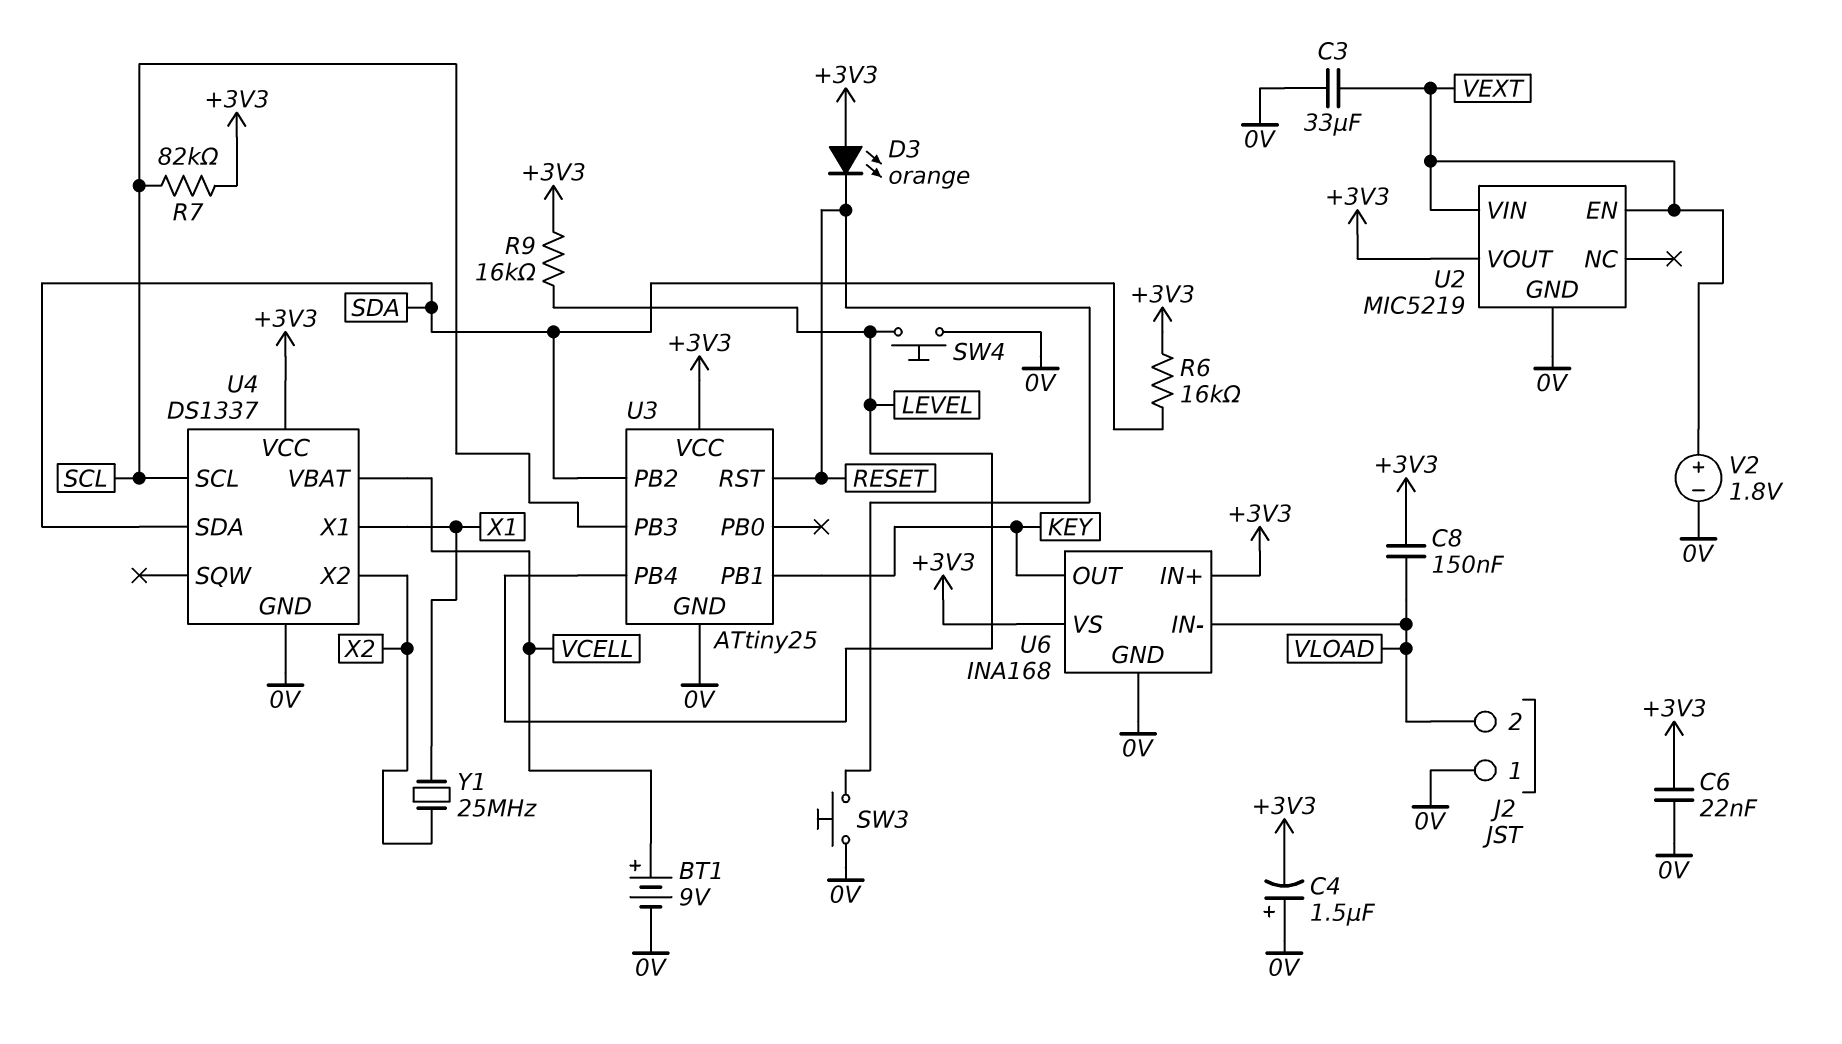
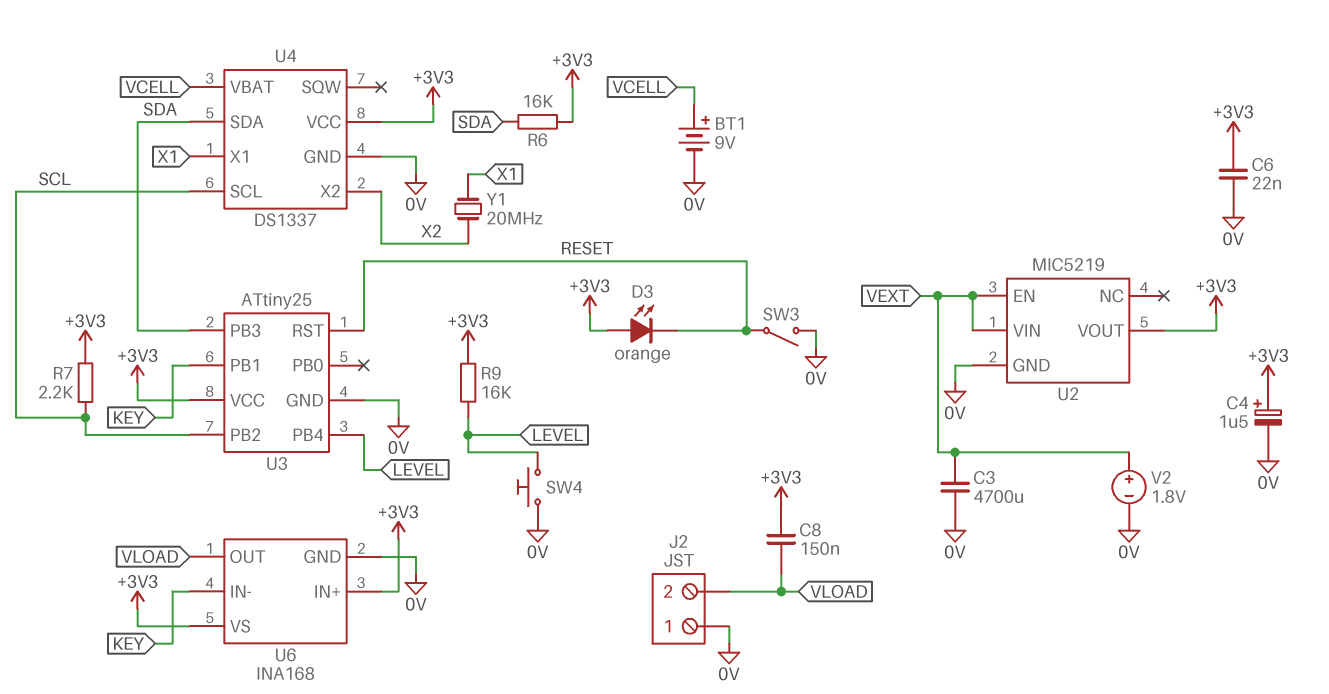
C3: 33uF (0V, VEXT) -> 4700uF (0V, VEXT)
C4: 1.5uF (plus 0V, minus +3V3) -> 1.5uF (plus +3V3, minus 0V)
R7: 82k (+3V3, SCL) -> 2.2k (+3V3, SCL)
SW3: button (0V, RESET) -> switch (0V, RESET)
U3 pin PB2: SDA -> SCL
U3 pin PB3: SCL -> SDA
U6 pin IN-: VLOAD -> KEY
U6 pin OUT: KEY -> VLOAD
Y1: 25MHz (X1, X2) -> 20MHz (X1, X2)

